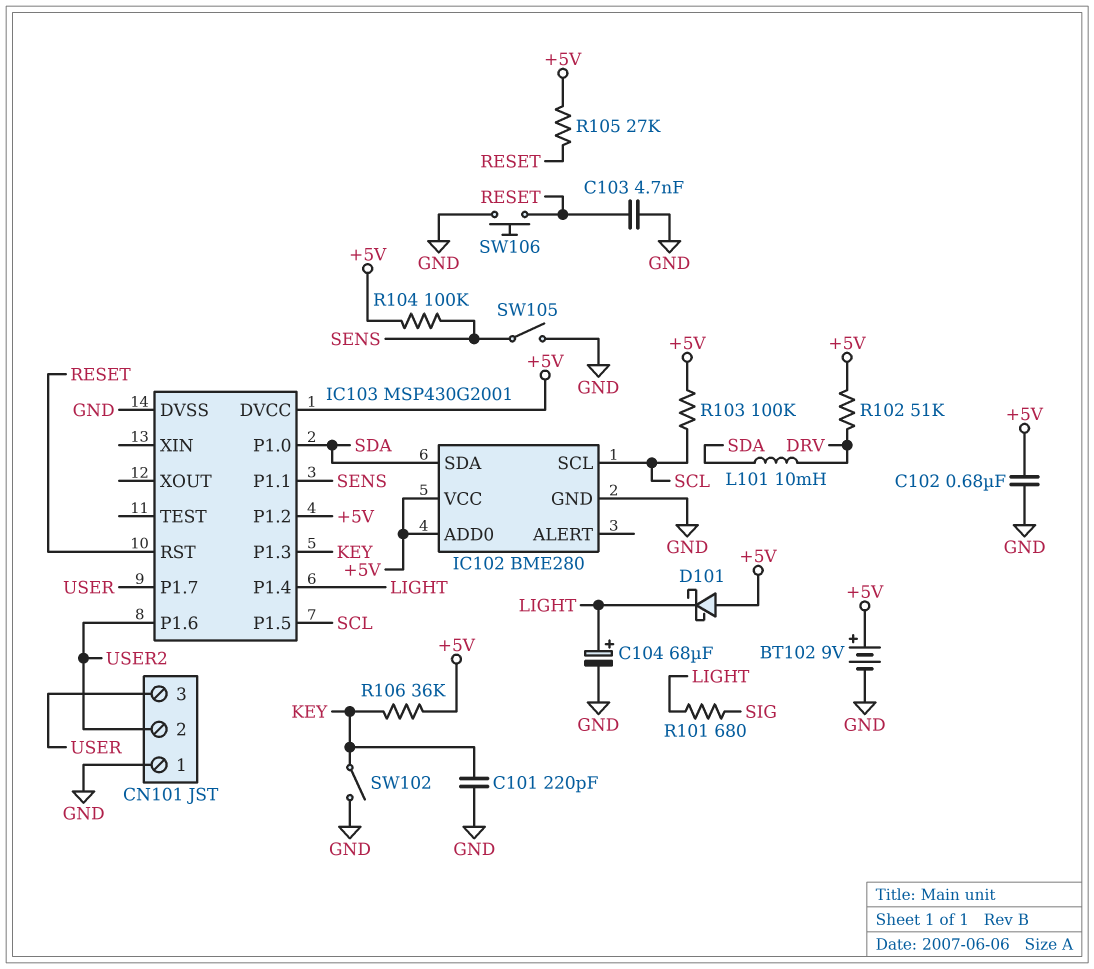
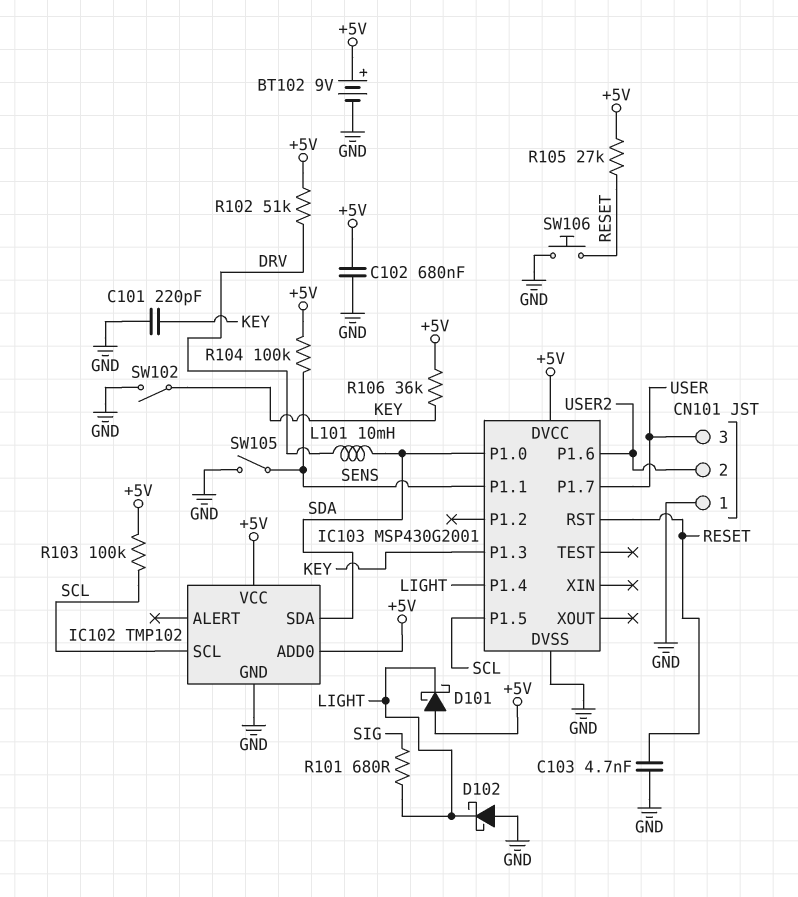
C104: 68uF (plus LIGHT, minus GND) -> none
D102: none -> schottky (A GND, K LIGHT)
IC102: BME280 -> TMP102
IC103 pin P1.2: +5V -> none

